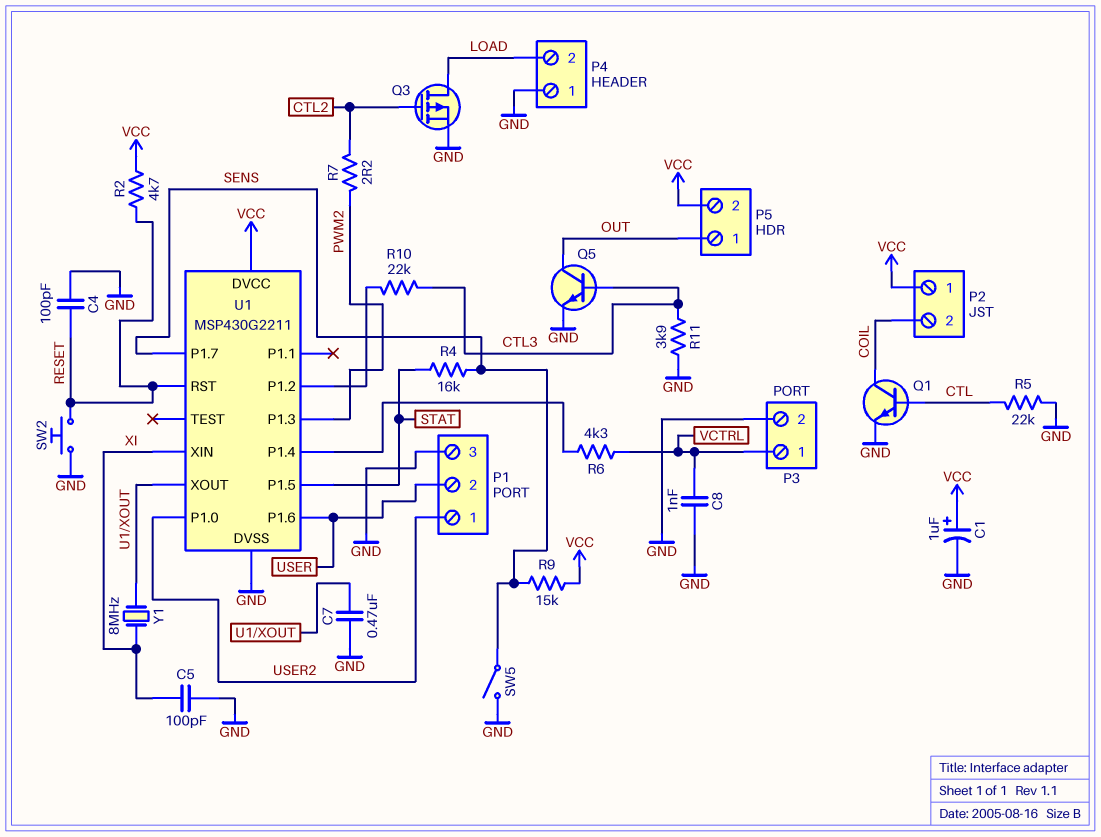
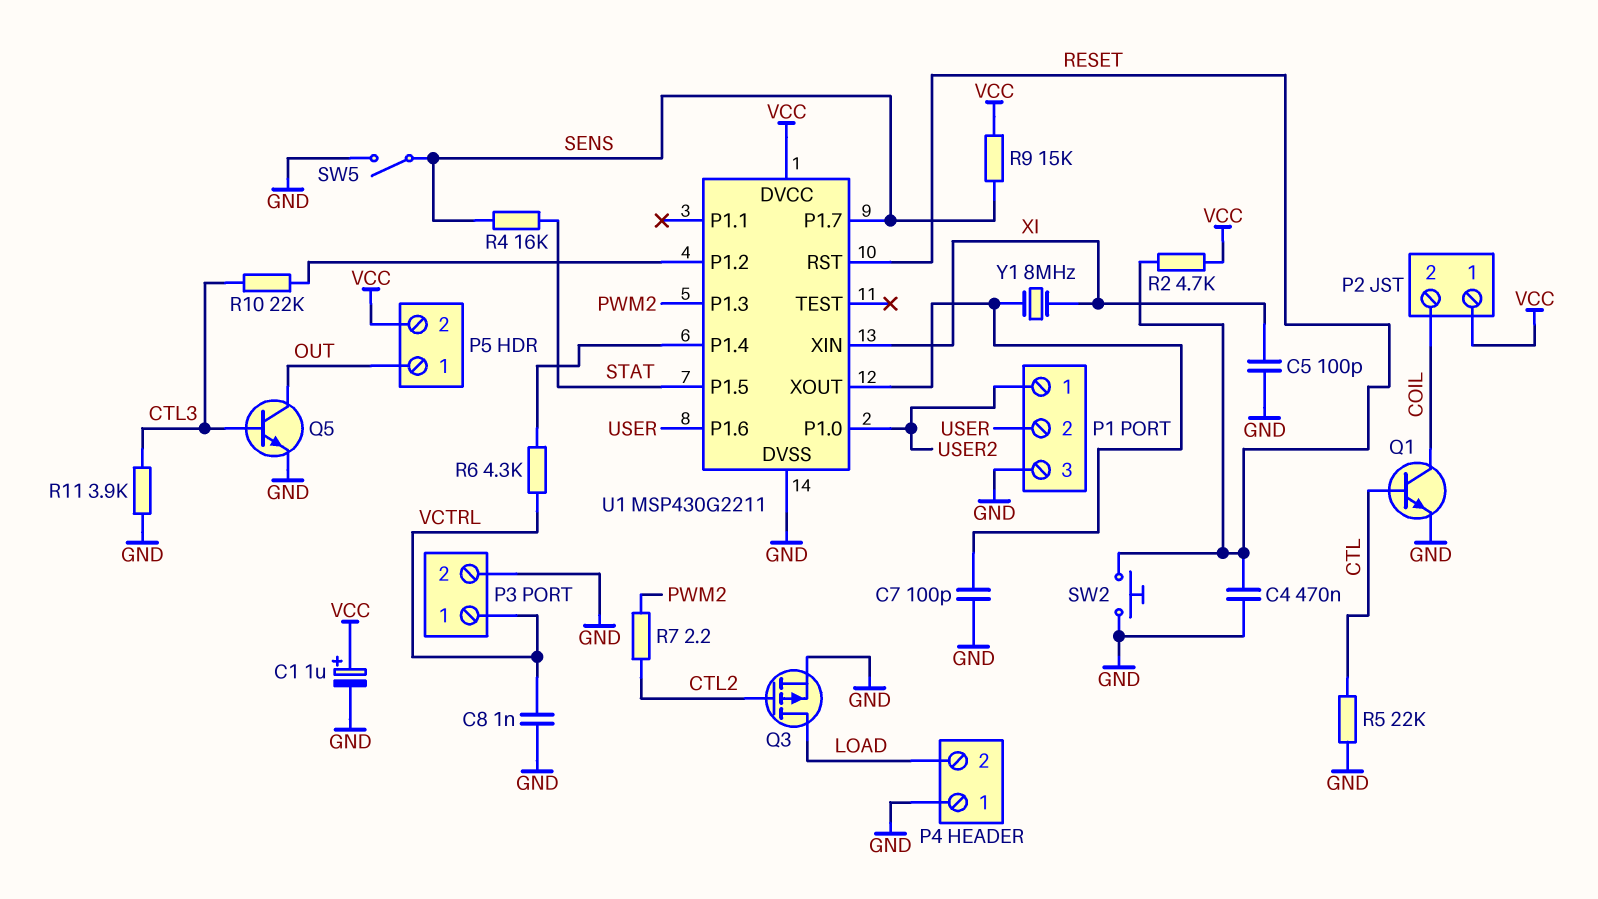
C4: 100pF (GND, RESET) -> 470nF (GND, RESET)
C7: 470nF (GND, U1/XOUT) -> 100pF (GND, U1/XOUT)

